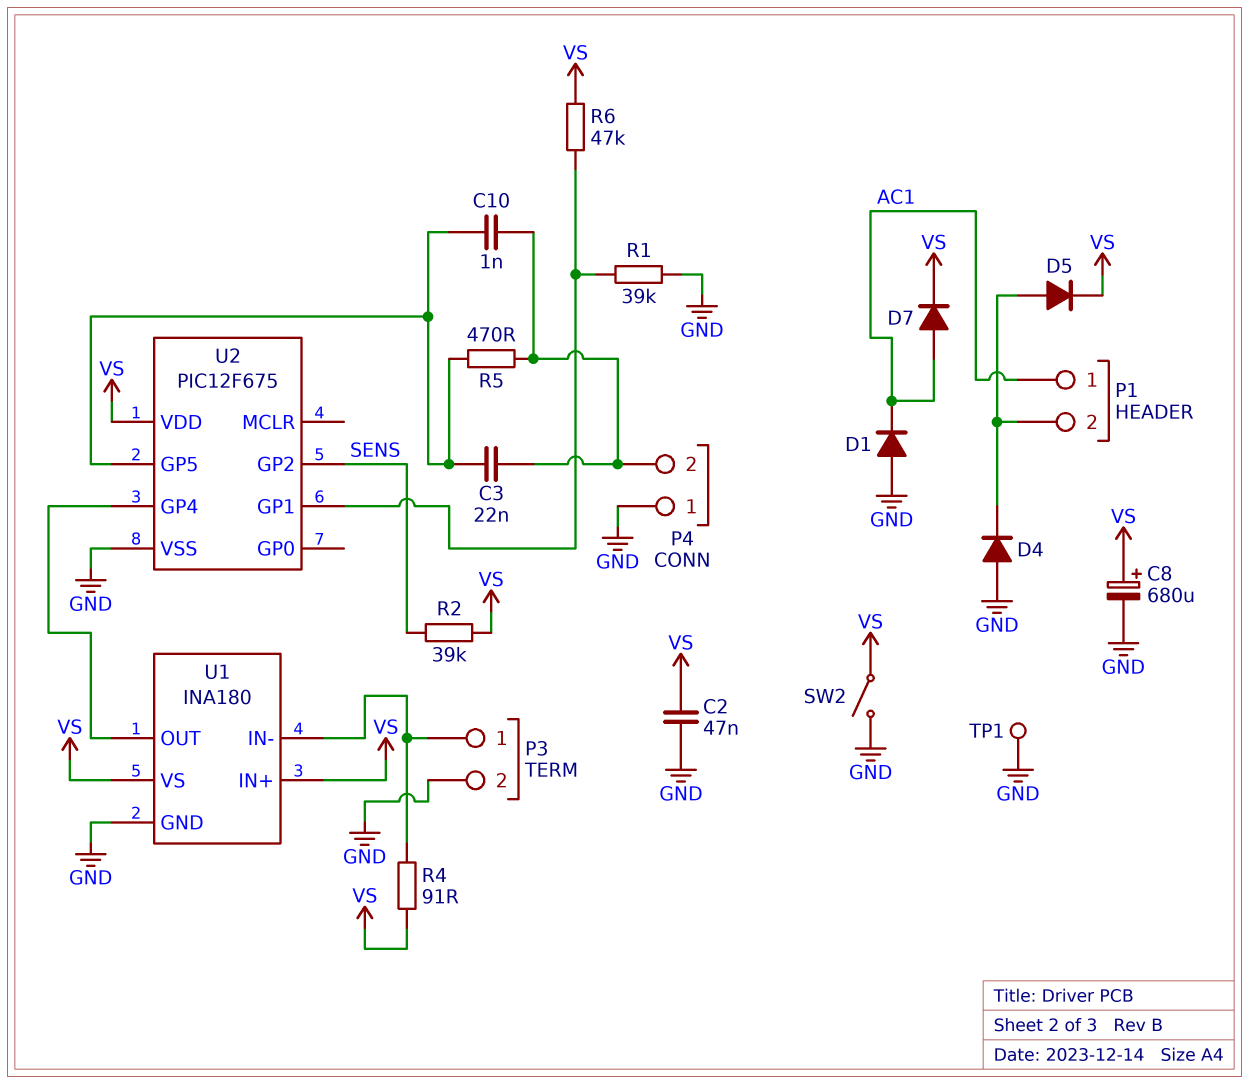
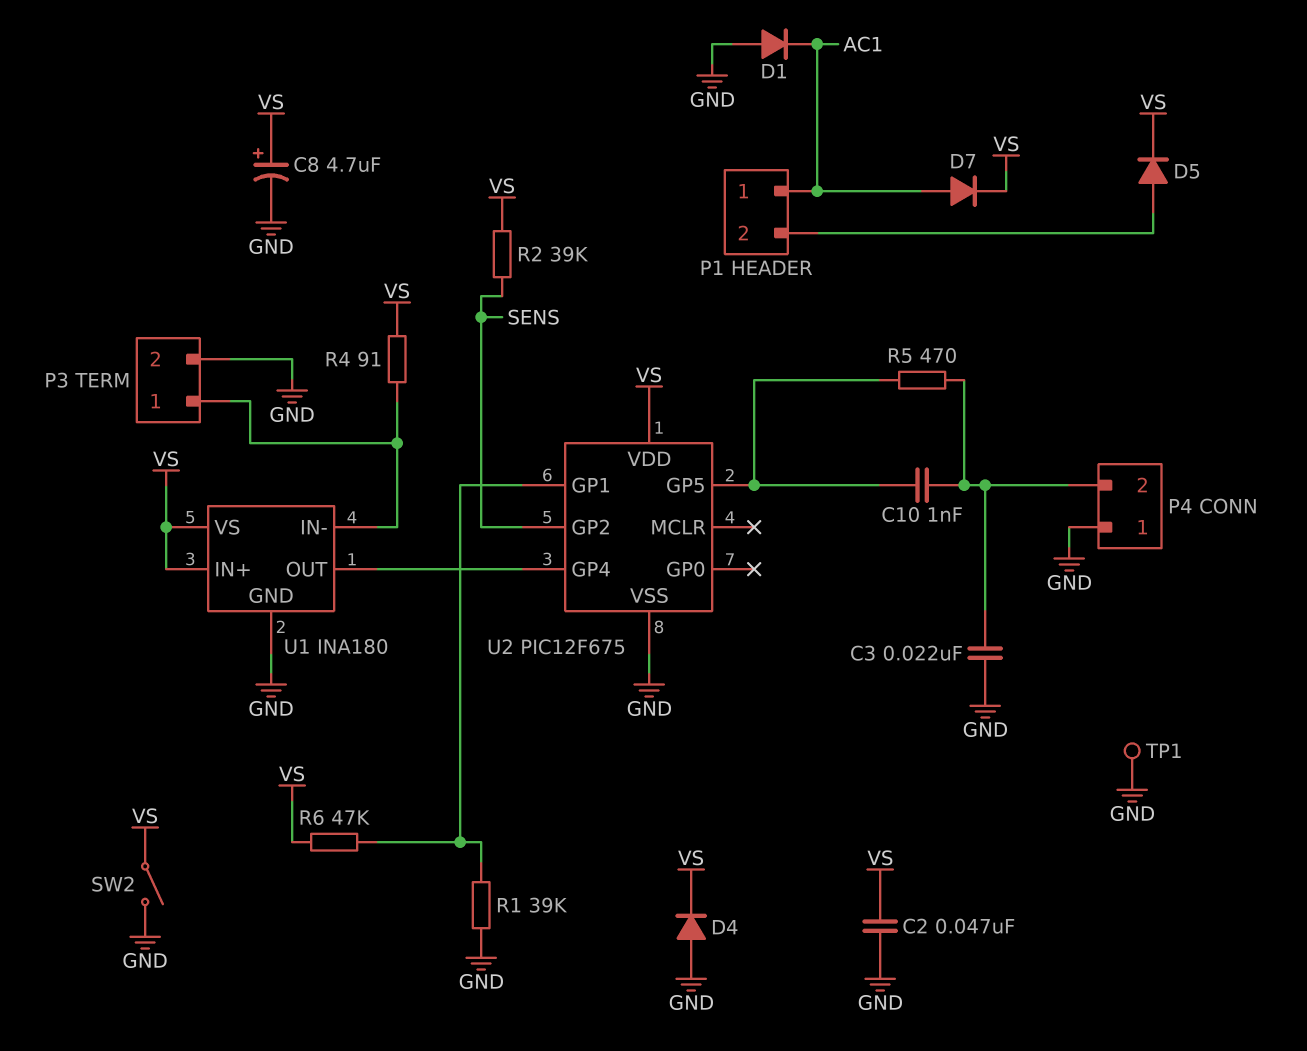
C3: 22nF (P4/2, U2/GP5) -> 22nF (GND, P4/2)
C8: 680uF (plus VS, minus GND) -> 4.7uF (plus VS, minus GND)
D4: diode (A GND, K P1/2) -> diode (A GND, K VS)

